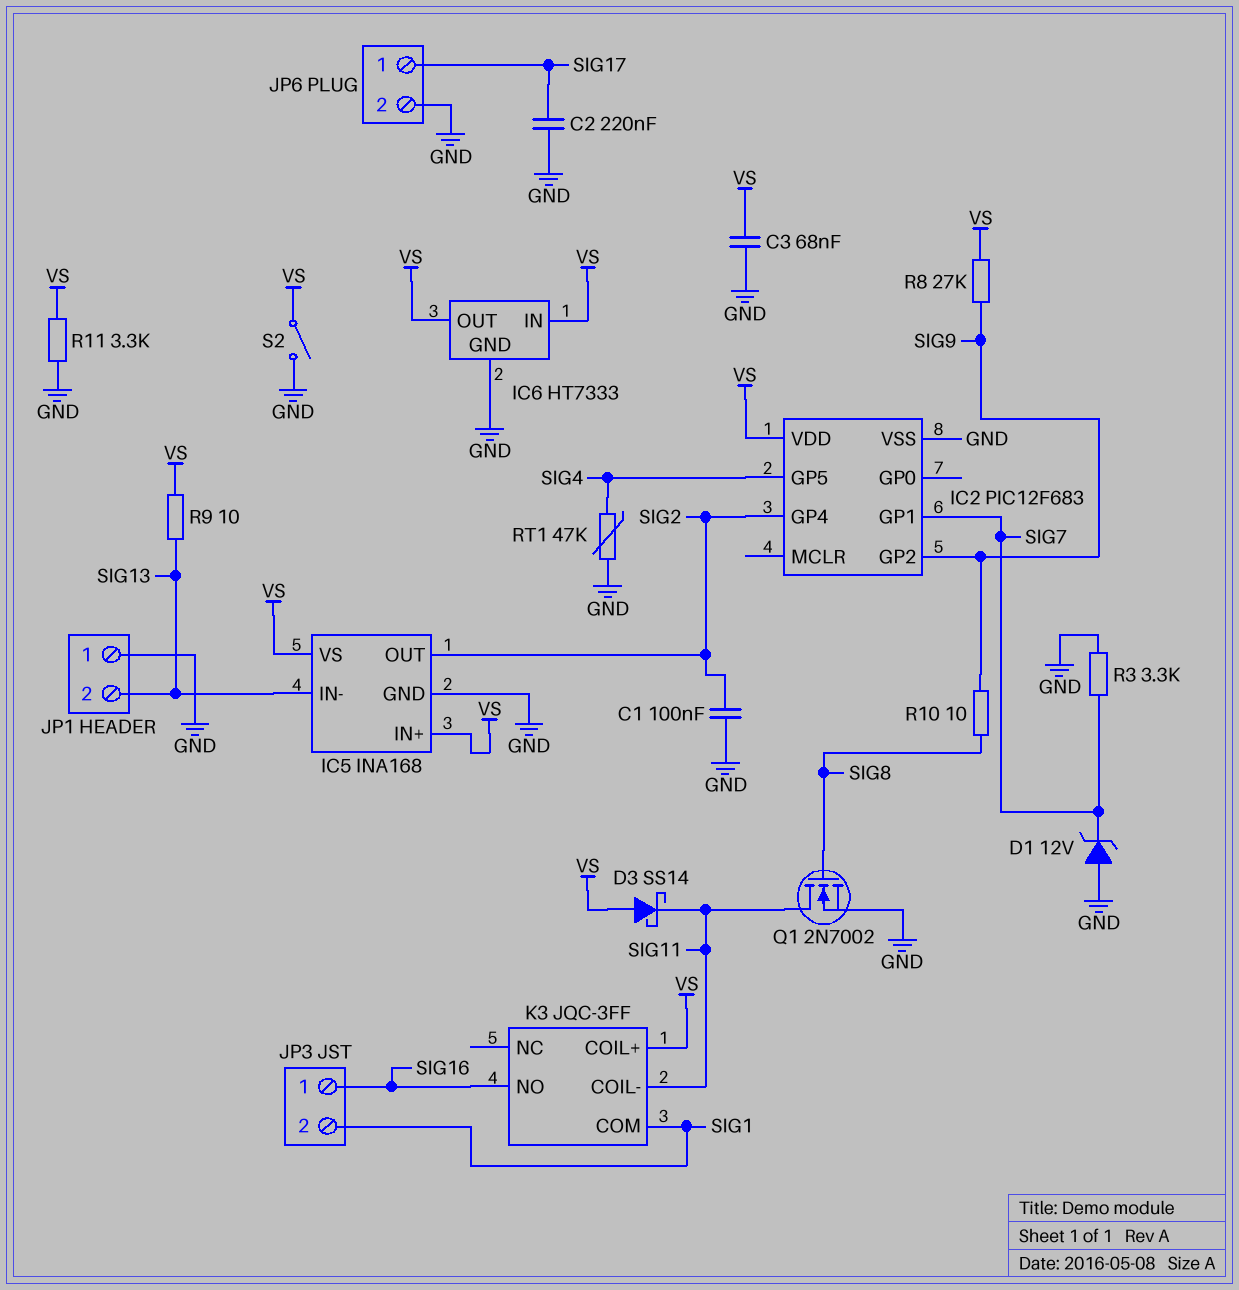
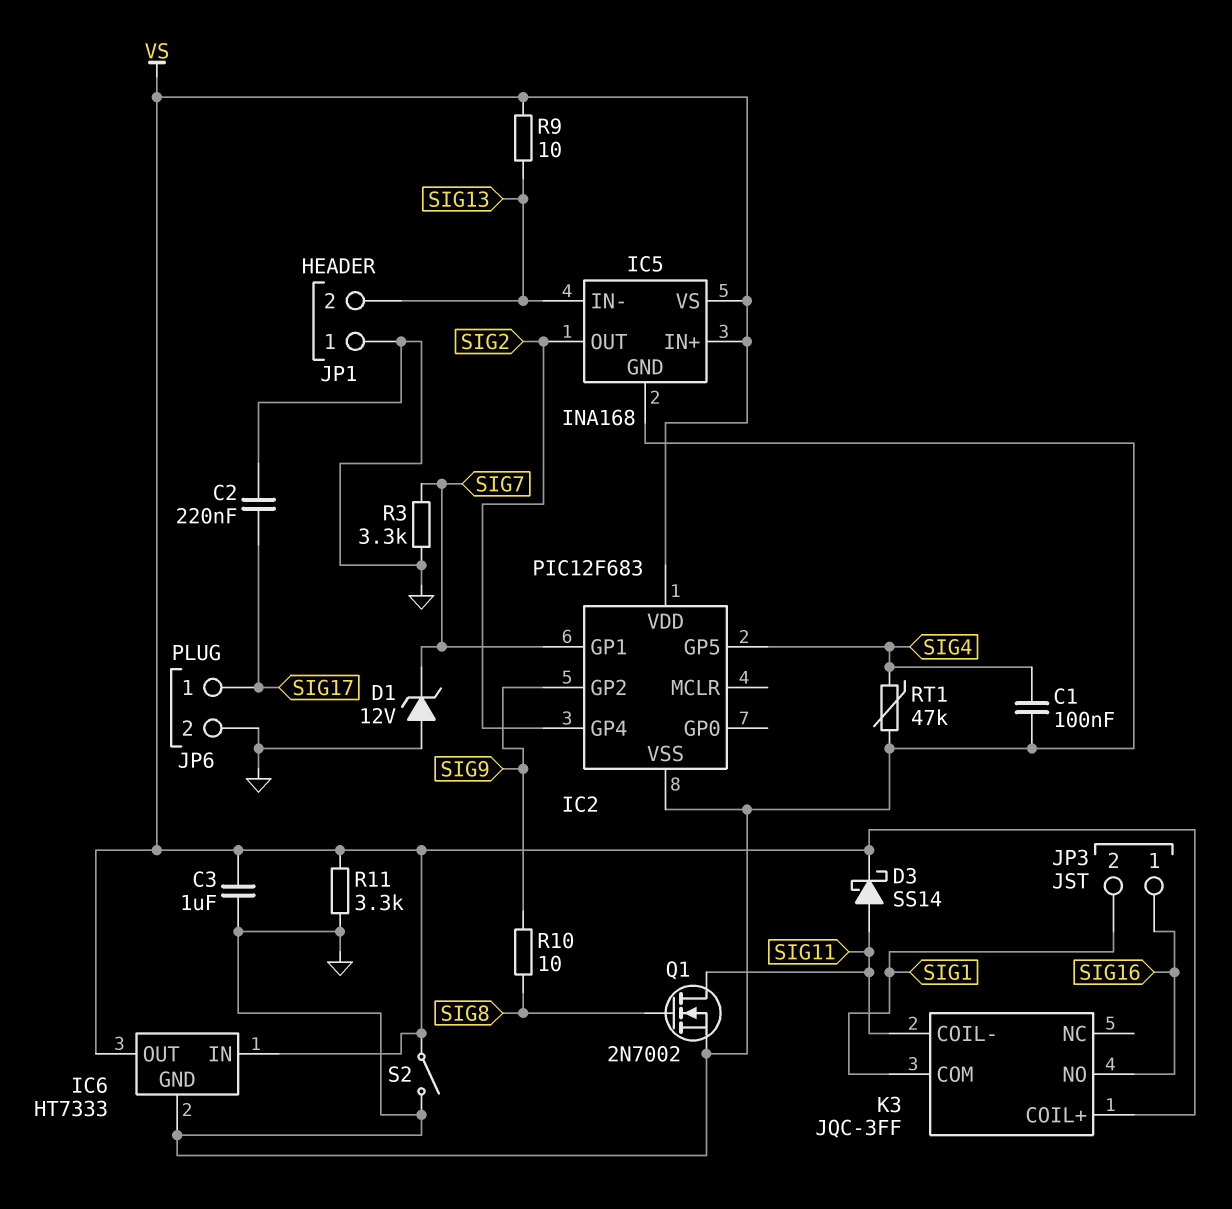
C1: 100nF (GND, SIG2) -> 100nF (GND, SIG4)
C3: 68nF (GND, VS) -> 1uF (GND, VS)
D3: schottky SS14 (A VS, K SIG11) -> schottky SS14 (A SIG11, K VS)
R8: 27k (SIG9, VS) -> none

